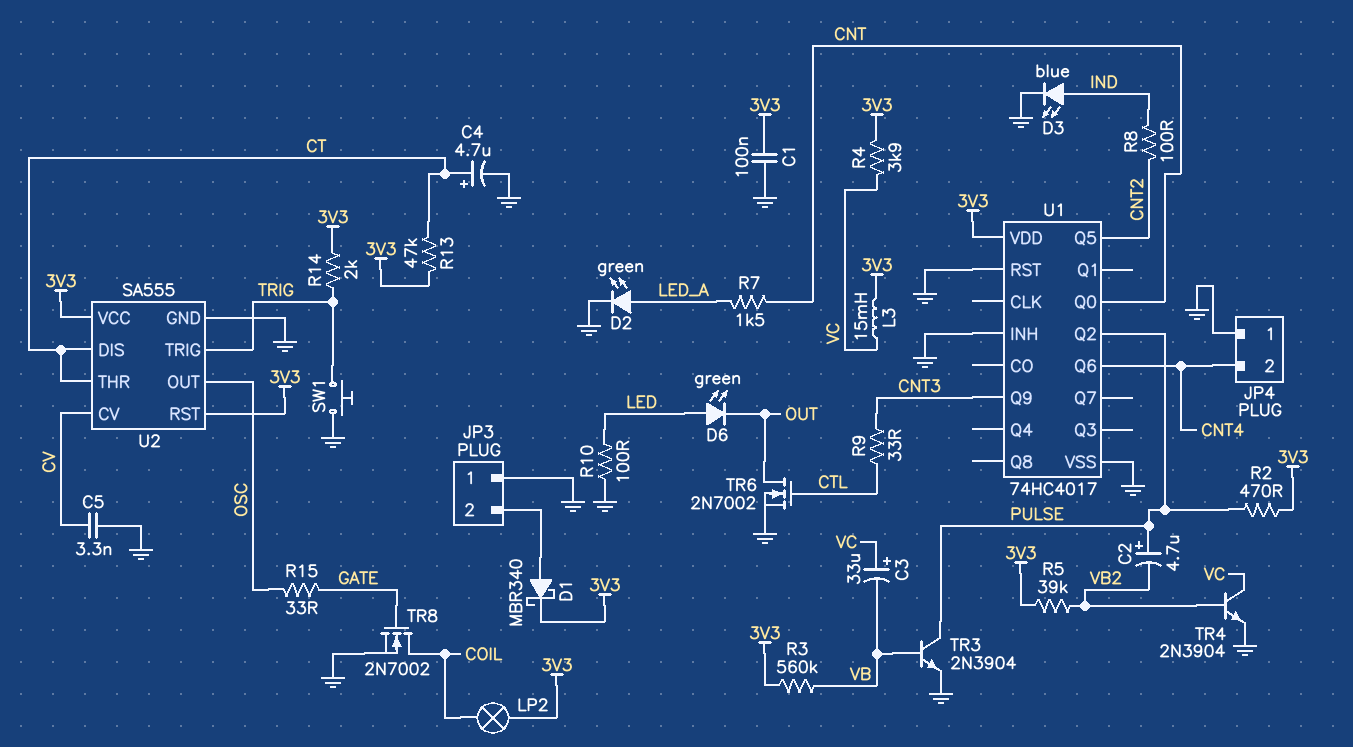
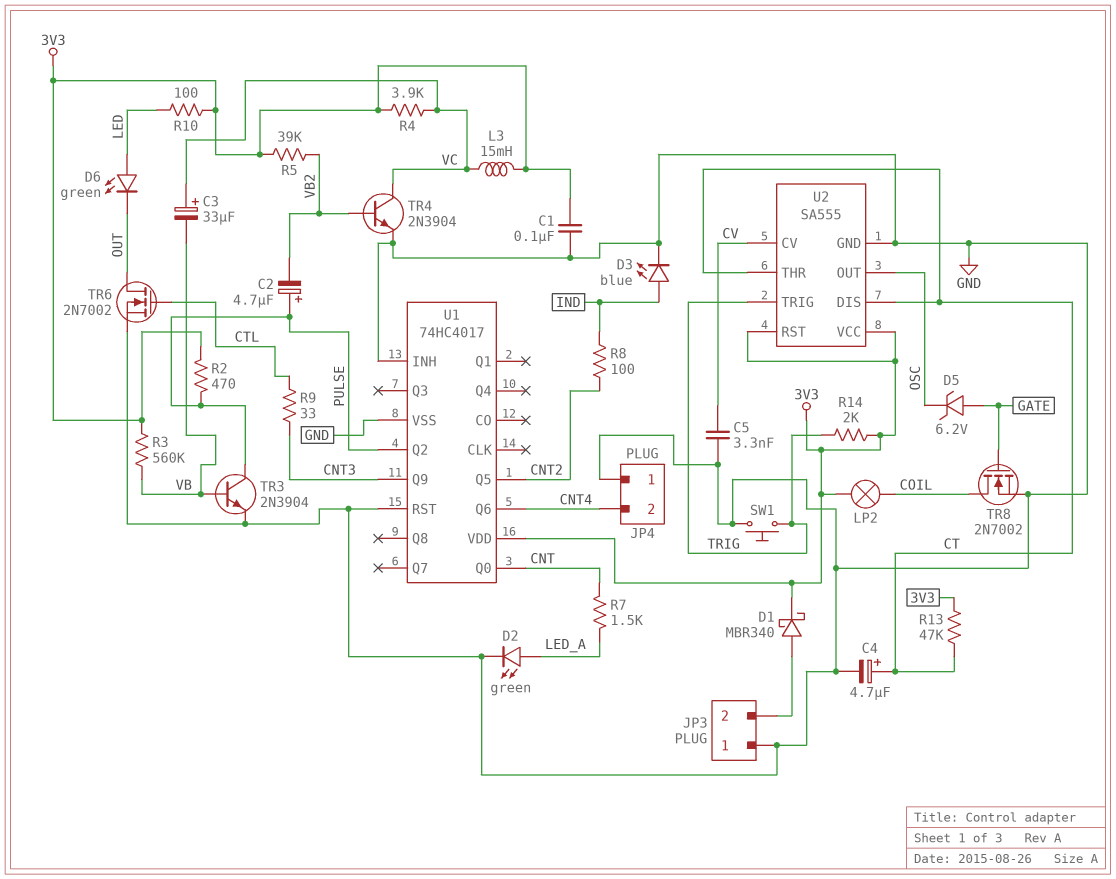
D5: none -> zener 6.2V (A GATE, K OSC)
R10: 100 (GND, LED) -> 100 (3V3, LED)
R15: 33 (GATE, OSC) -> none

